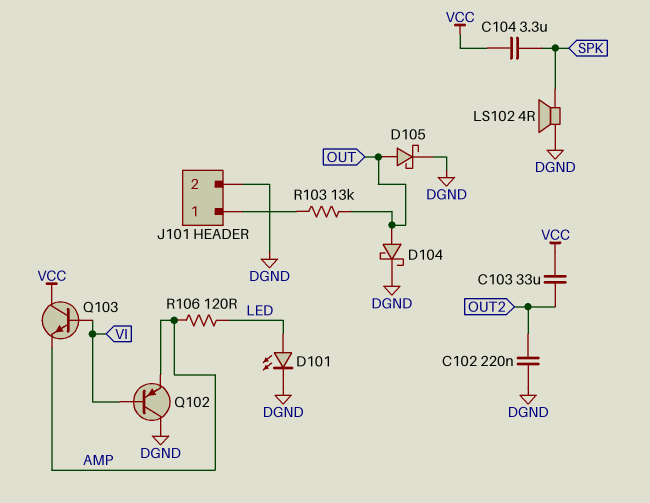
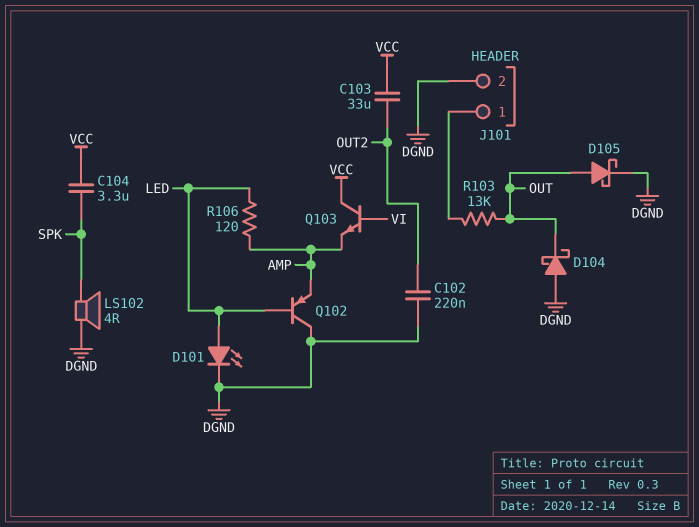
D104: schottky (A OUT, K DGND) -> schottky (A DGND, K OUT)
Q102: PNP (B VI, C DGND, E AMP) -> PNP (B LED, C DGND, E AMP)

